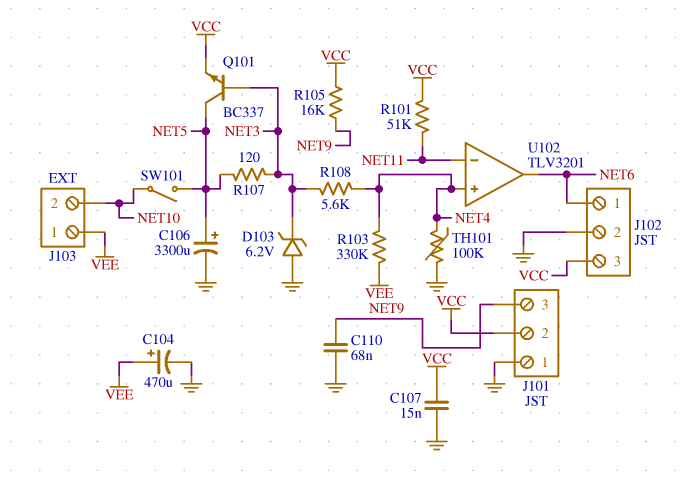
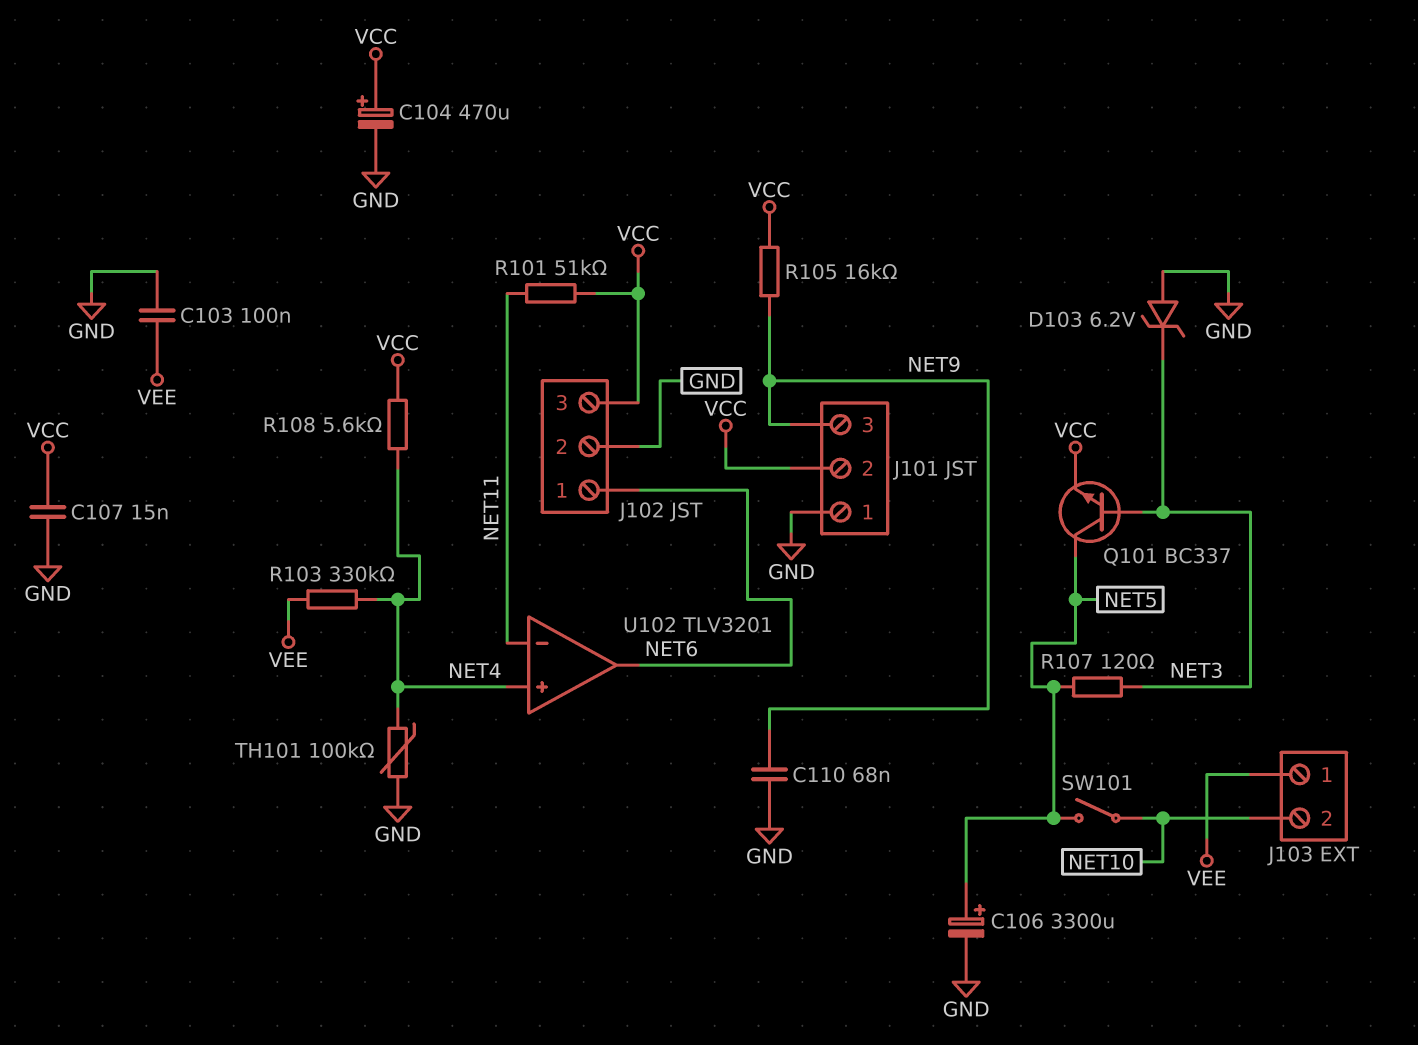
C103: none -> 100nF (GND, VEE)
C104: 470uF (plus VEE, minus GND) -> 470uF (plus VCC, minus GND)
R108: 5.6k (NET3, NET4) -> 5.6k (NET4, VCC)

